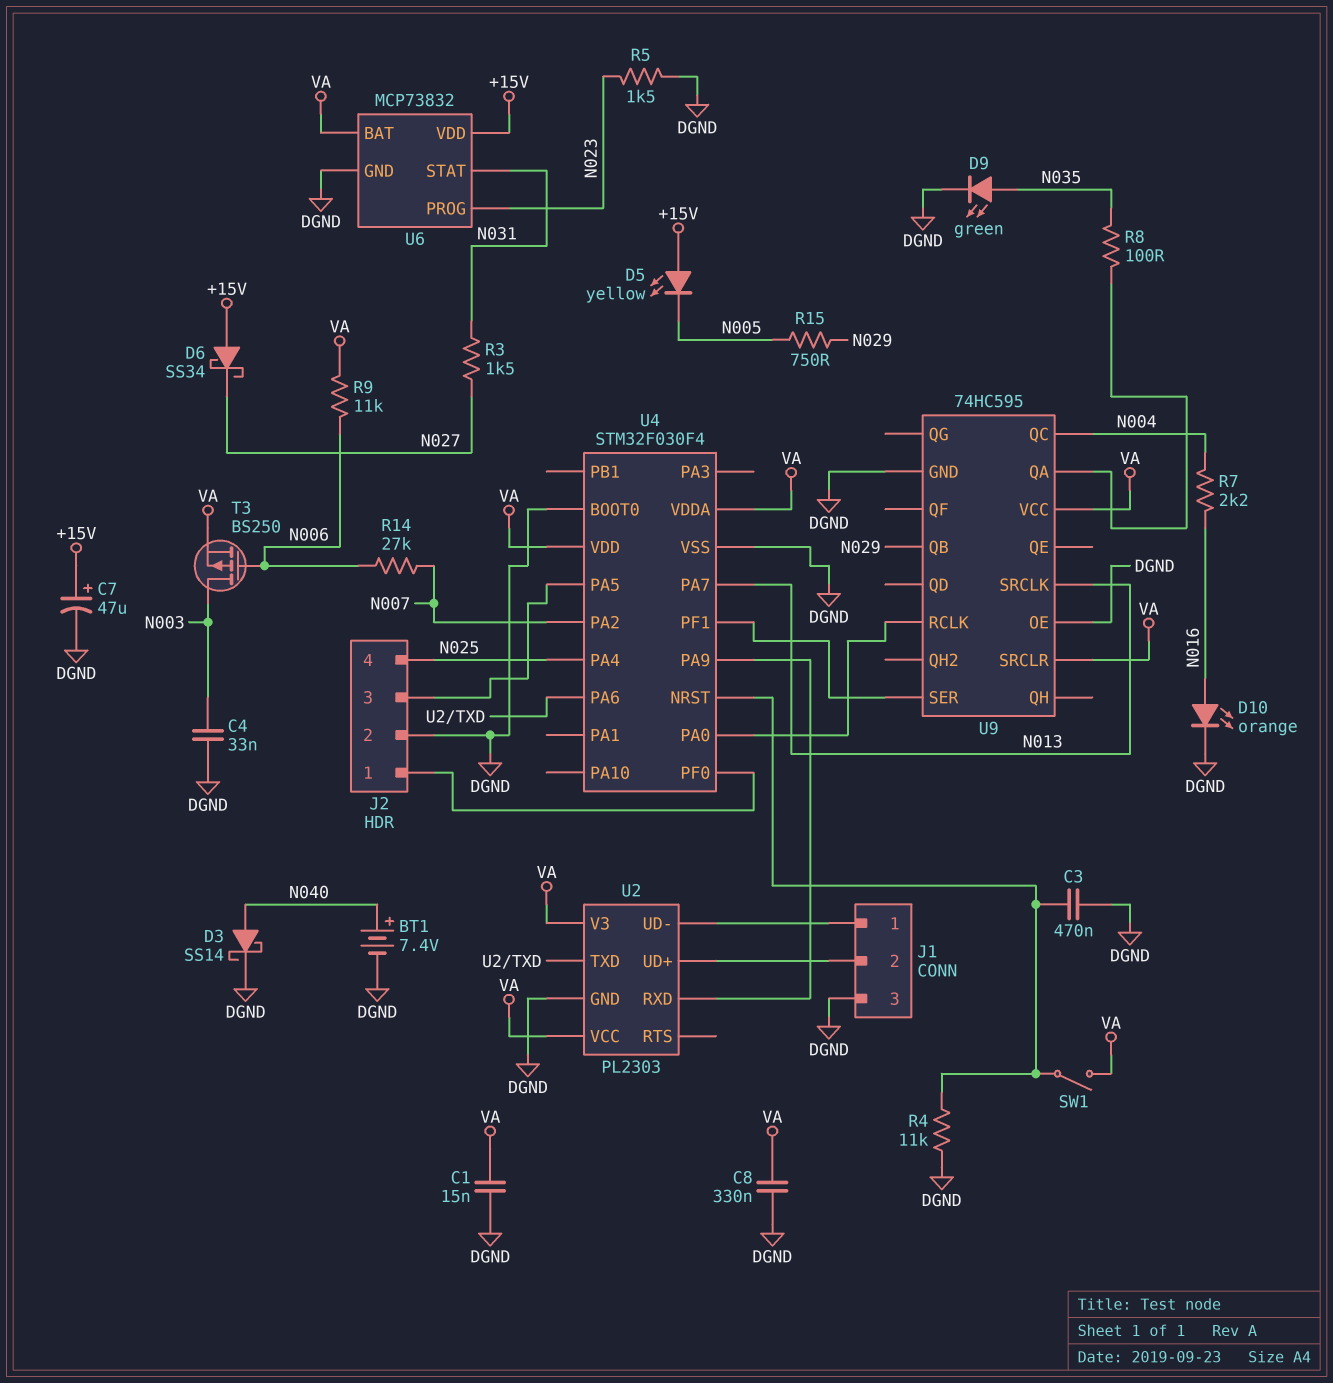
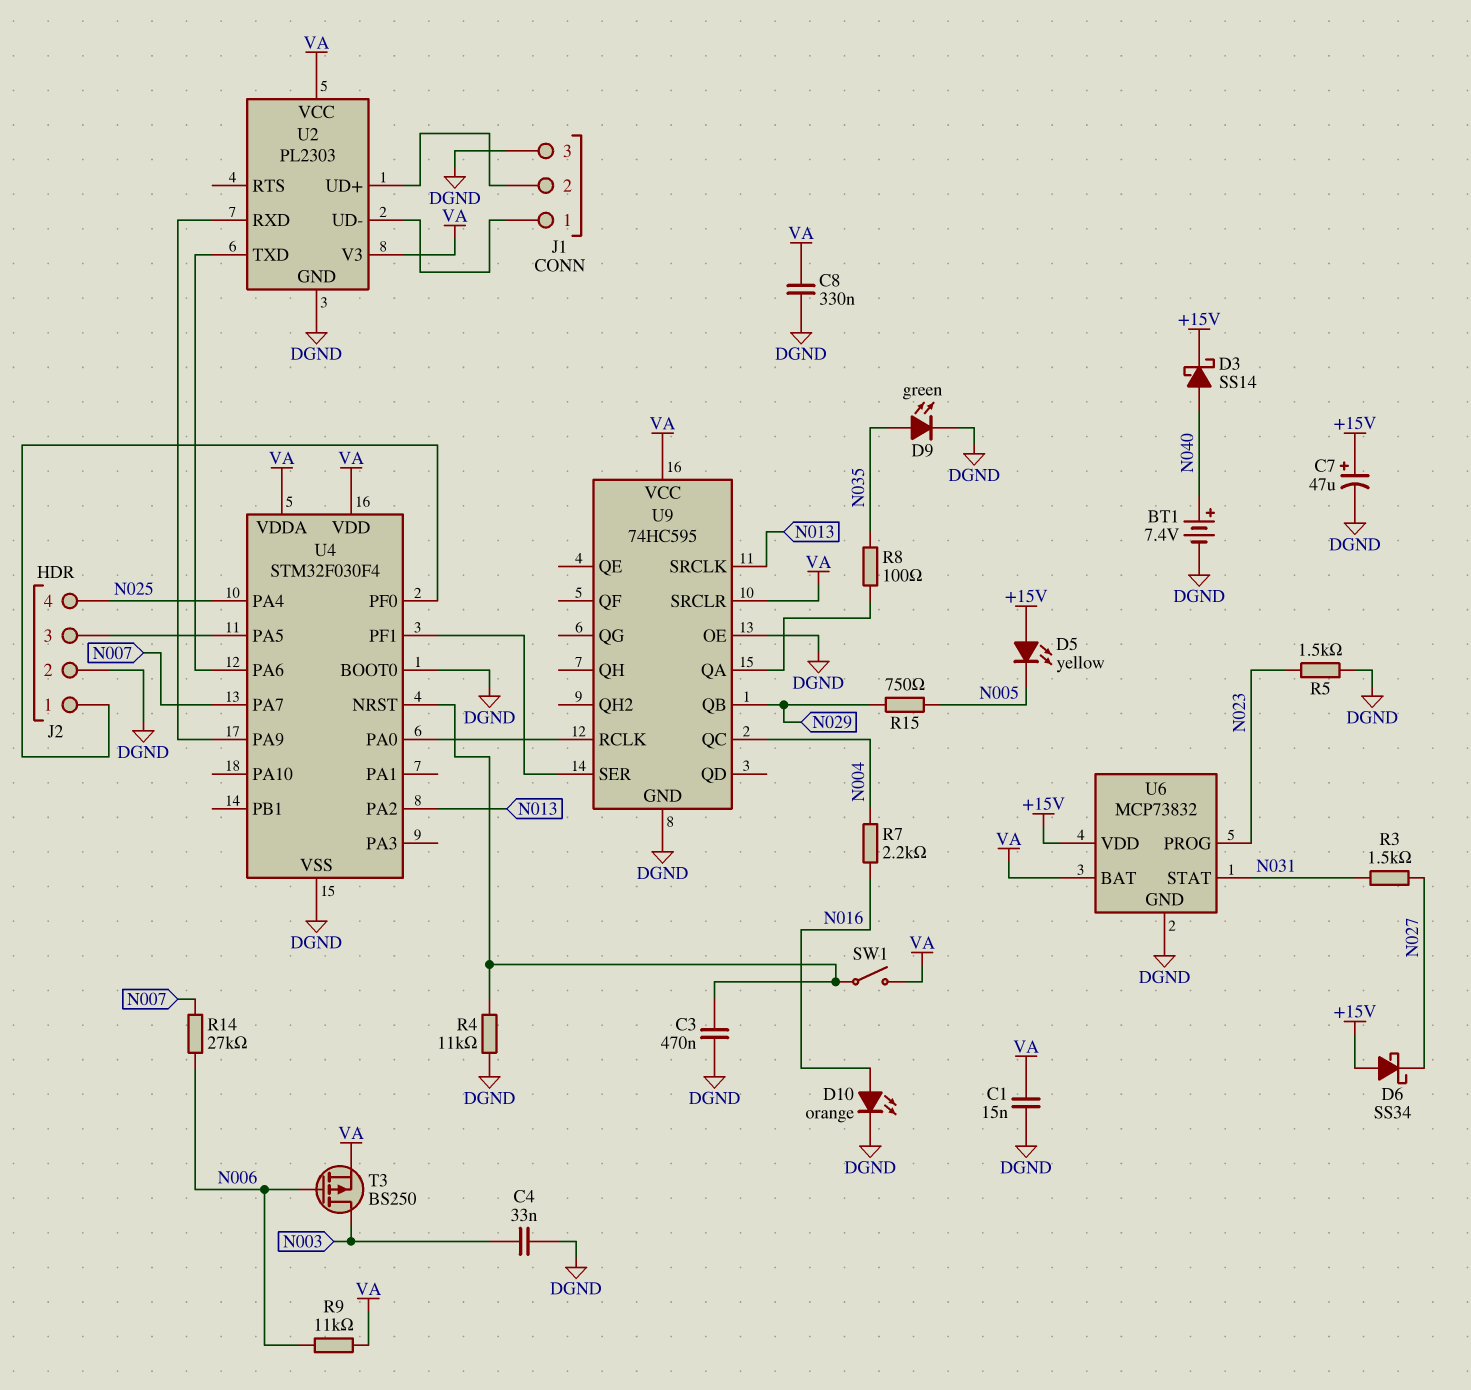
D3: schottky SS14 (A N040, K DGND) -> schottky SS14 (A N040, K +15V)
U4 pin PA2: N007 -> N013
U4 pin PA7: N013 -> N007

